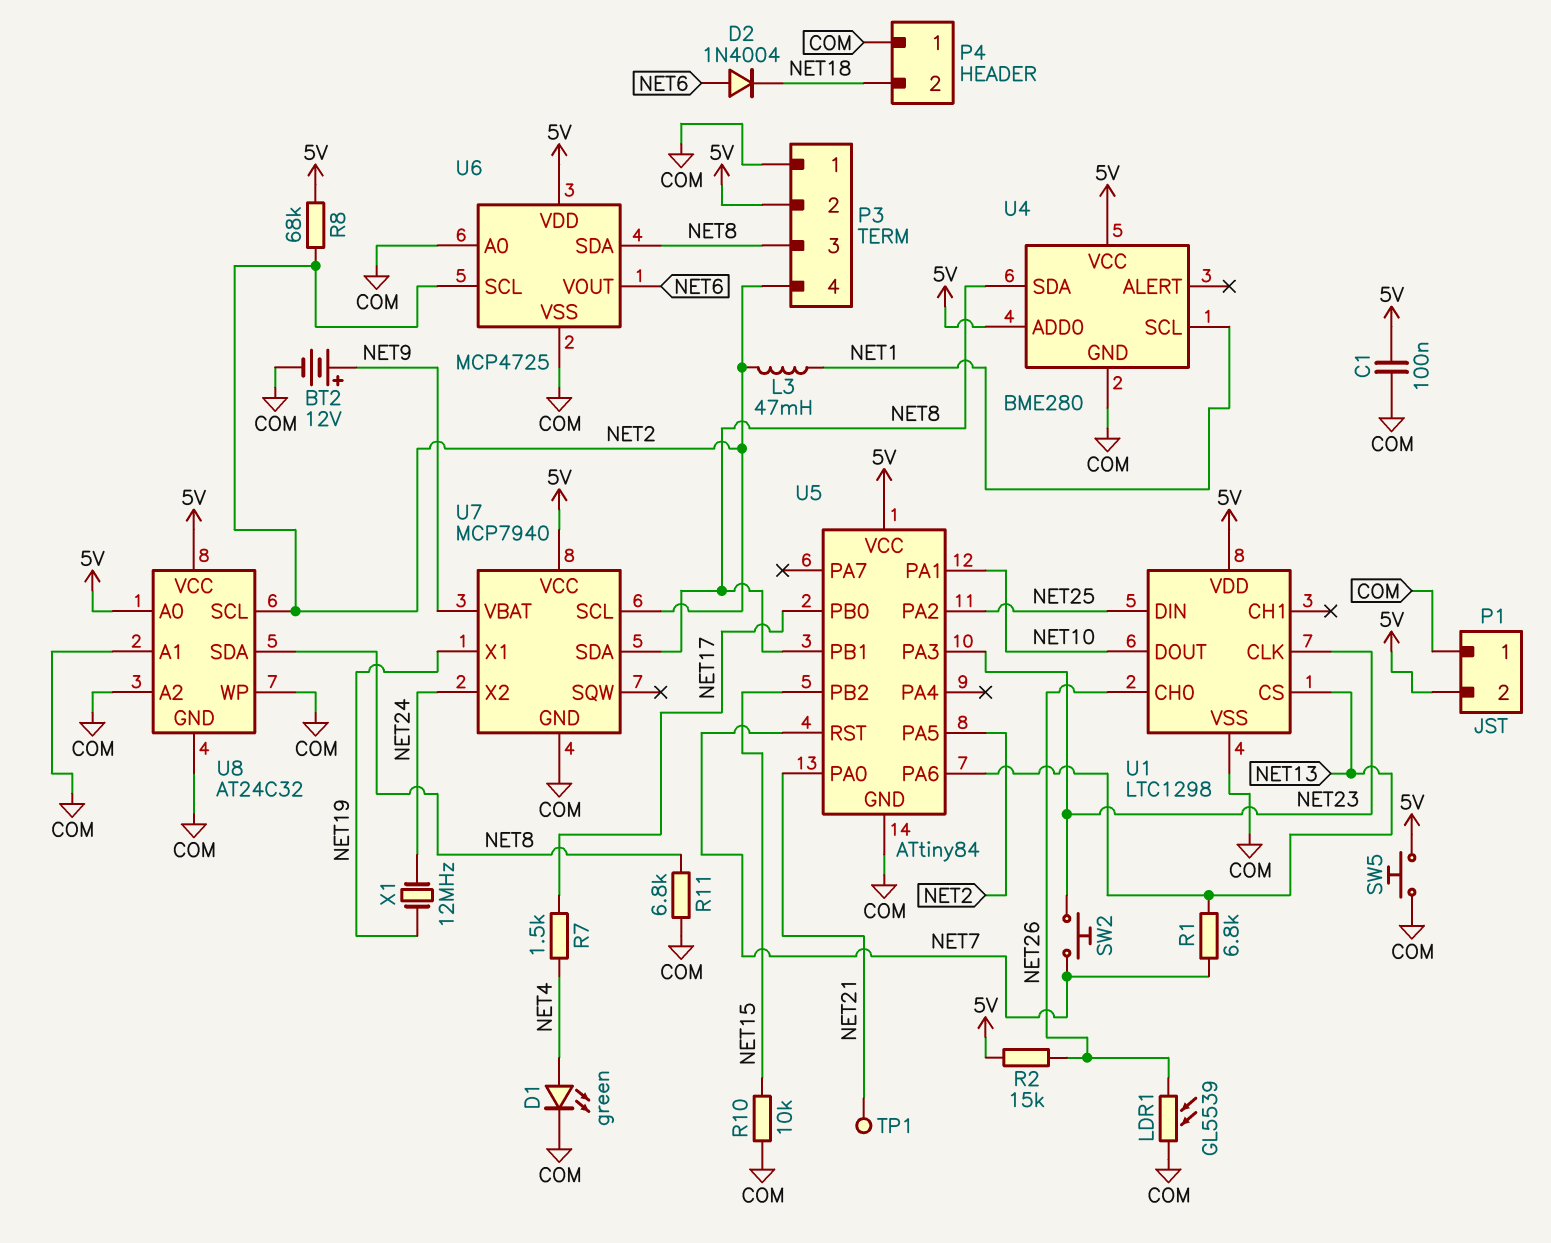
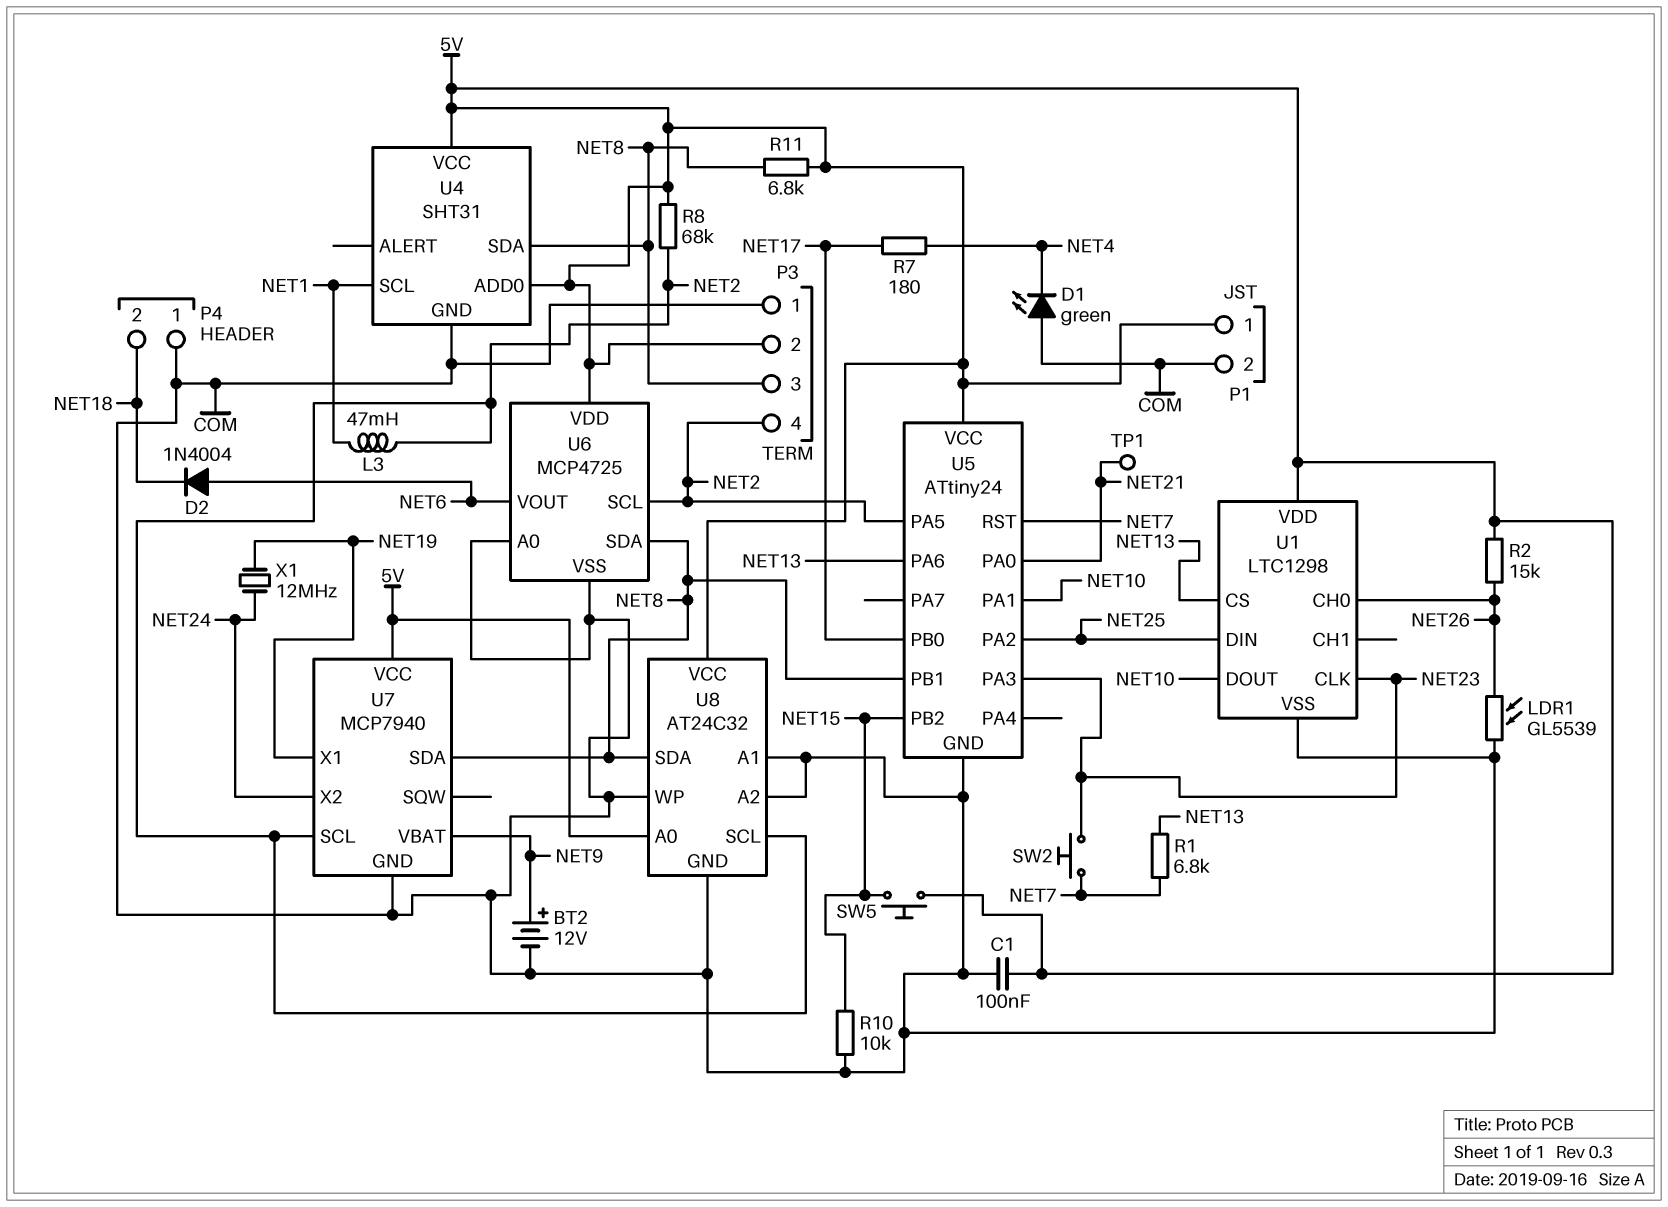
D1: LED green (A NET4, K COM) -> LED green (A COM, K NET4)
P1 pin 1: COM -> 5V
P1 pin 2: 5V -> COM
R7: 1.5k (NET4, NET17) -> 180 (NET4, NET17)
R11: 6.8k (COM, NET8) -> 6.8k (5V, NET8)
SW5: button (5V, COM) -> button (5V, NET15)
U4: BME280 -> SHT31
U5: ATtiny84 -> ATtiny24

